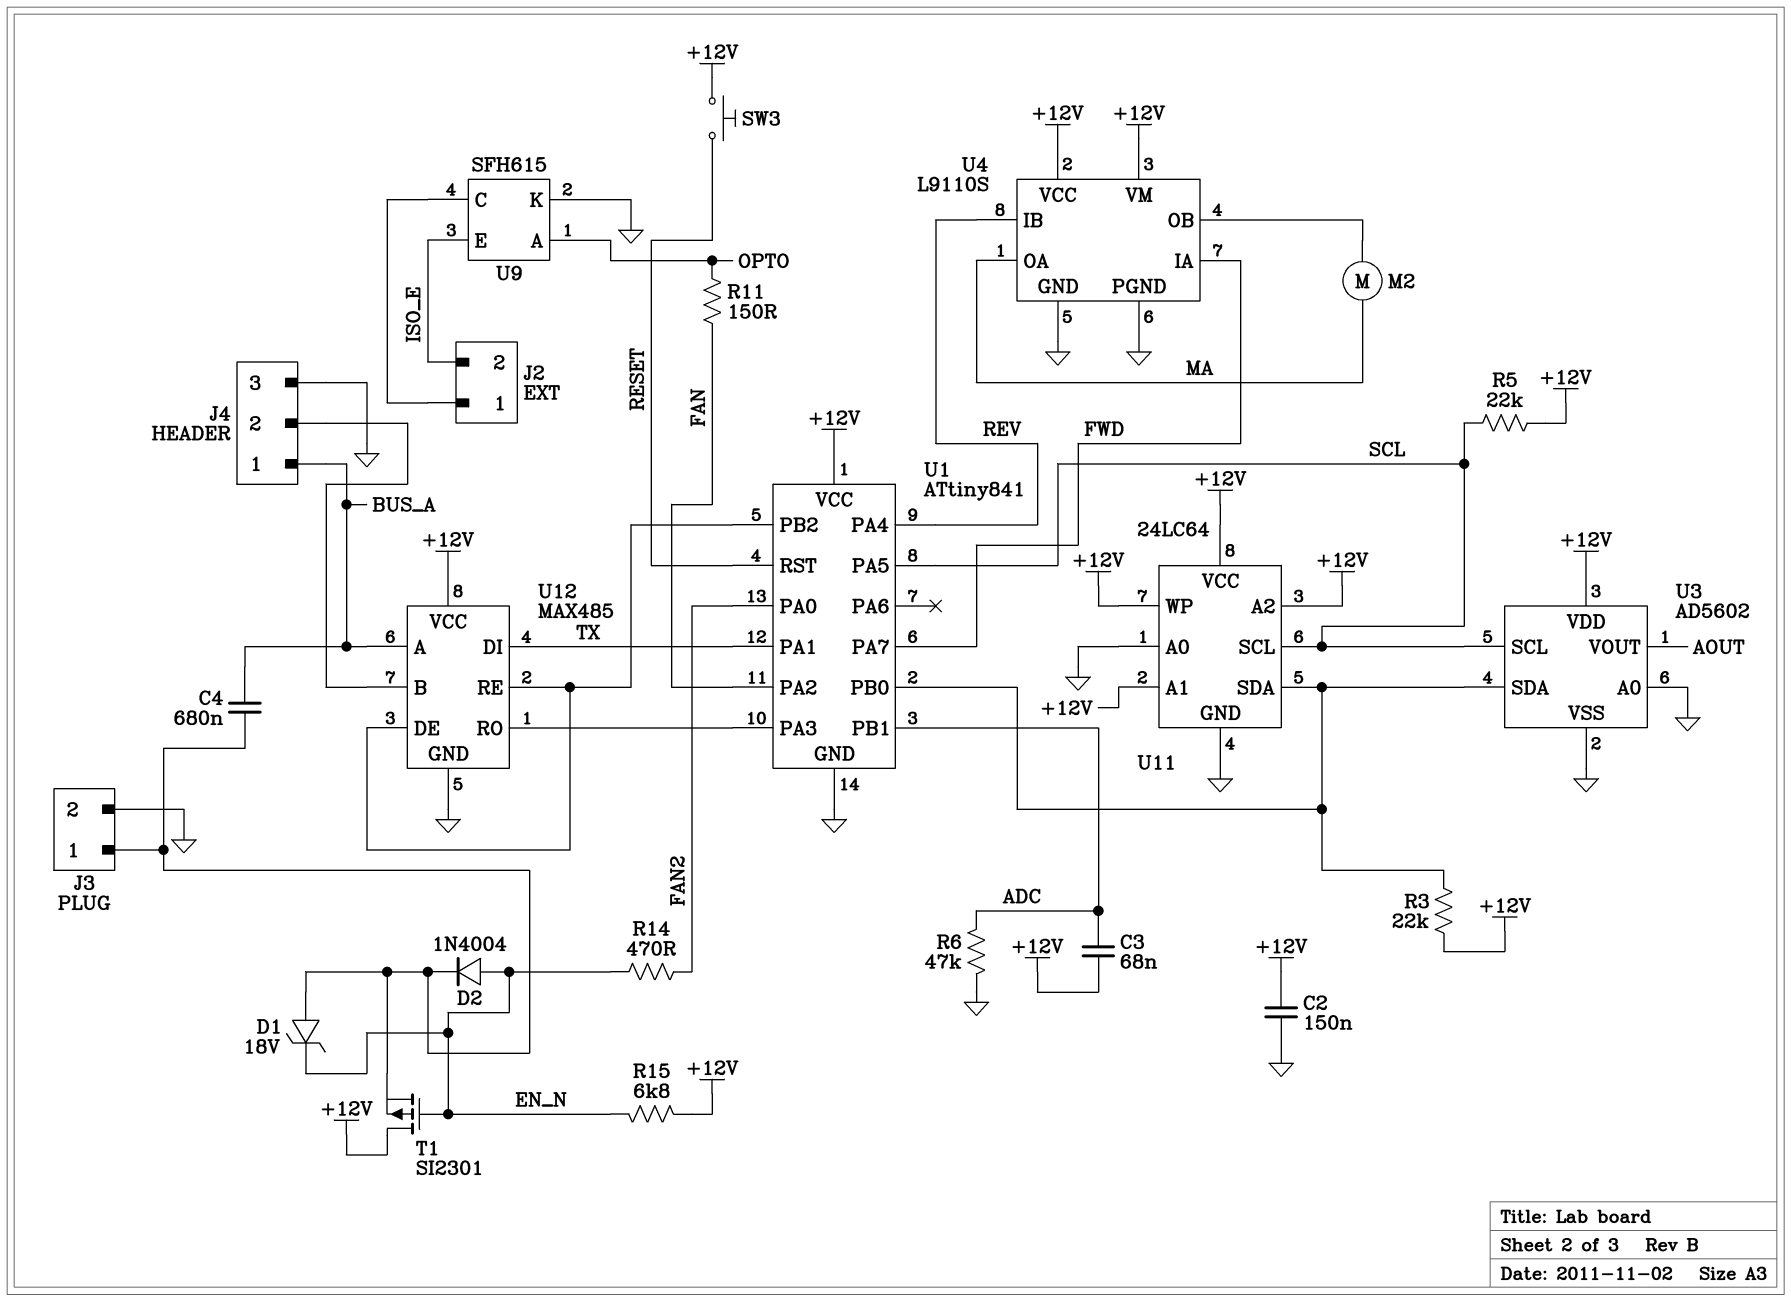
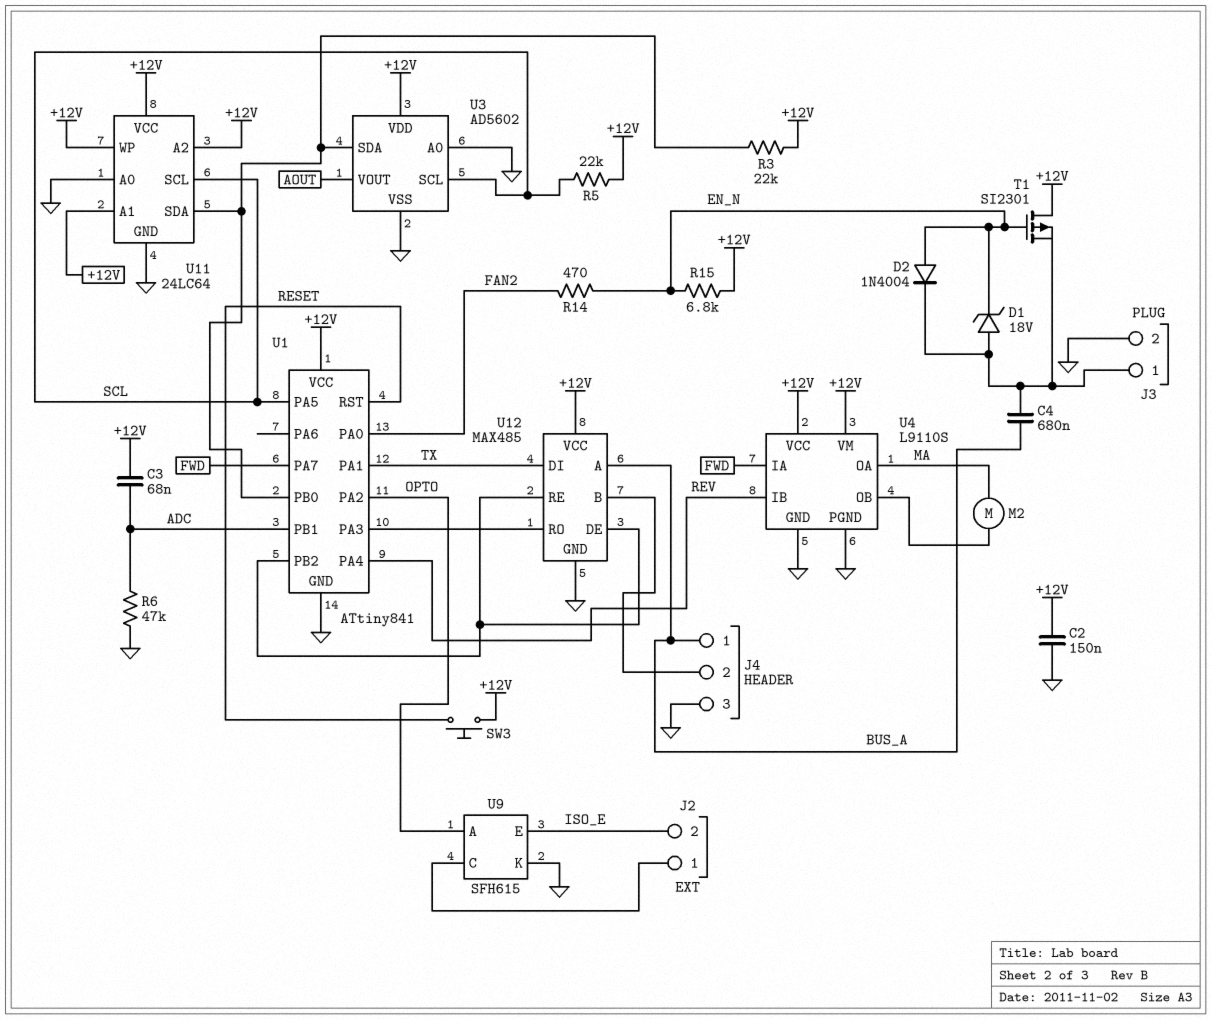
R11: 150 (FAN, OPTO) -> none
U1 pin PA2: FAN -> OPTO

